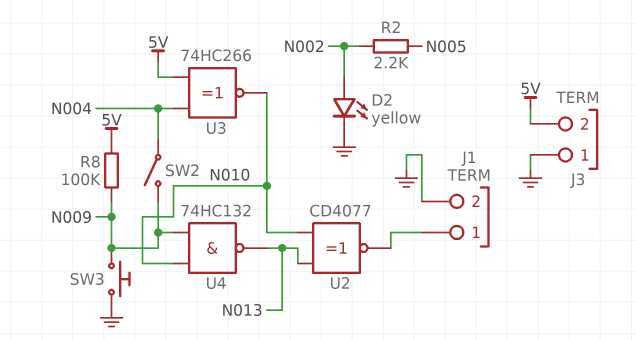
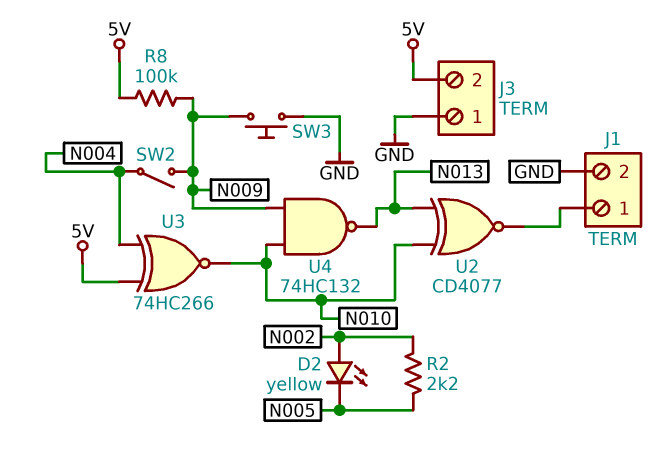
D2: LED yellow (A N002, K GND) -> LED yellow (A N002, K N005)

